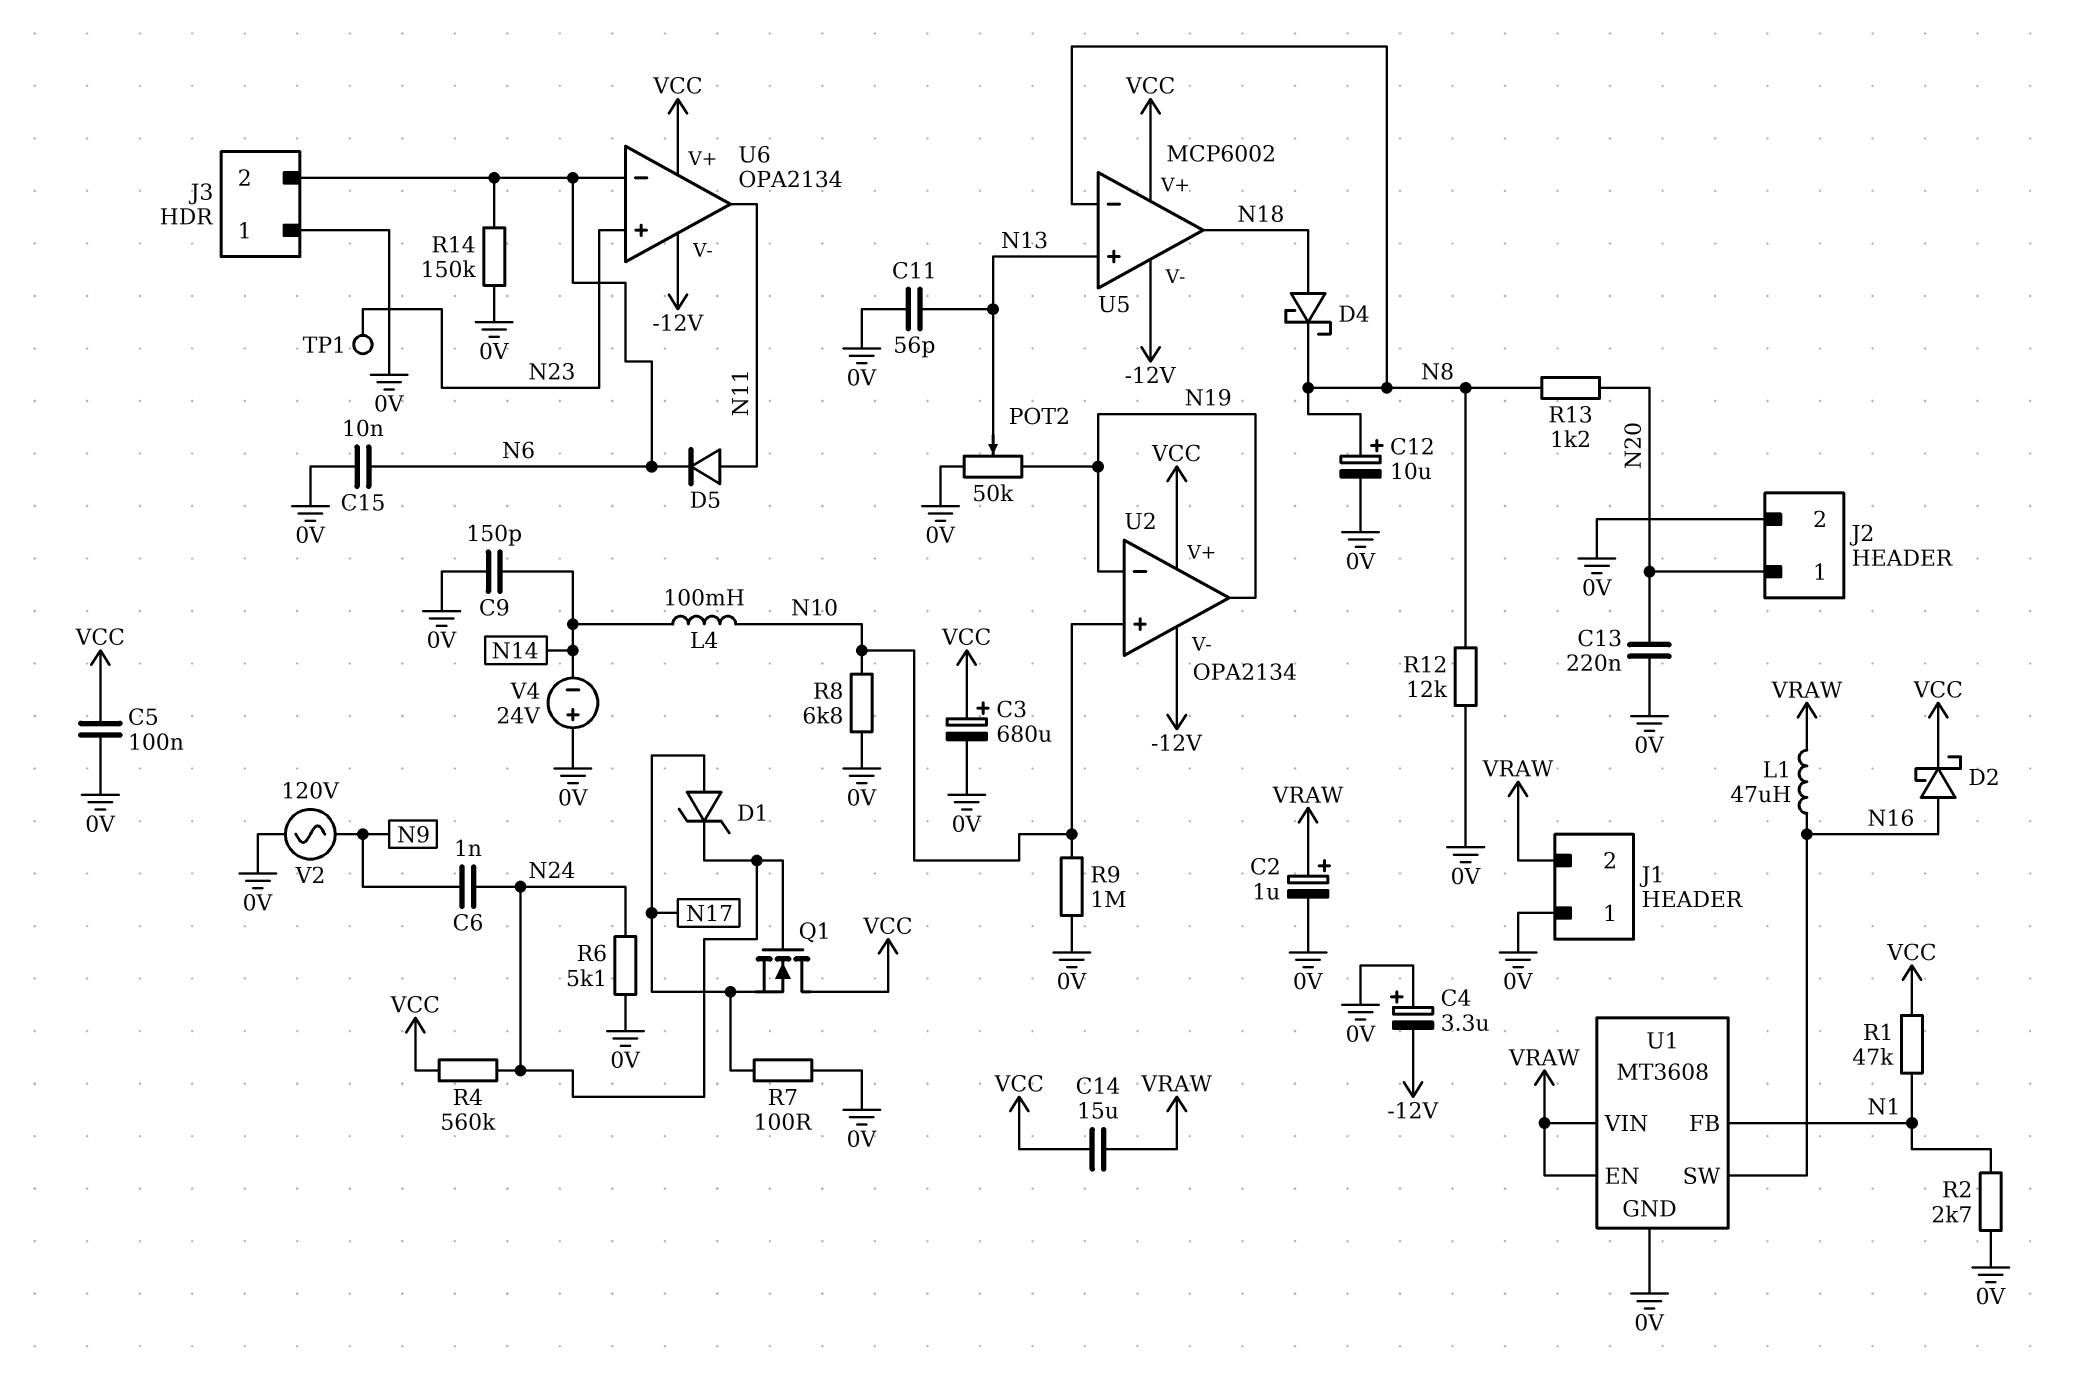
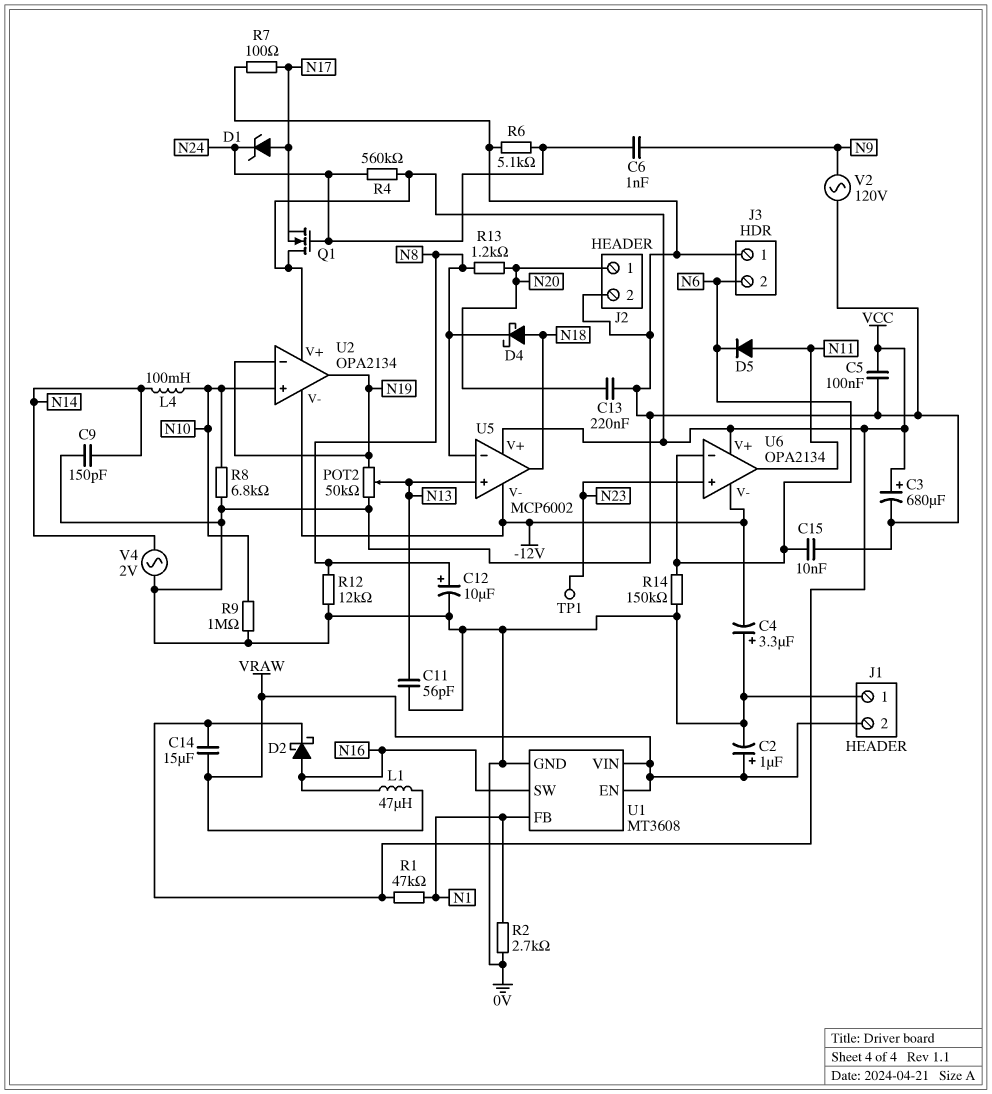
V4: 24V (plus 0V, minus N14) -> AC 2V (0V, N14)

